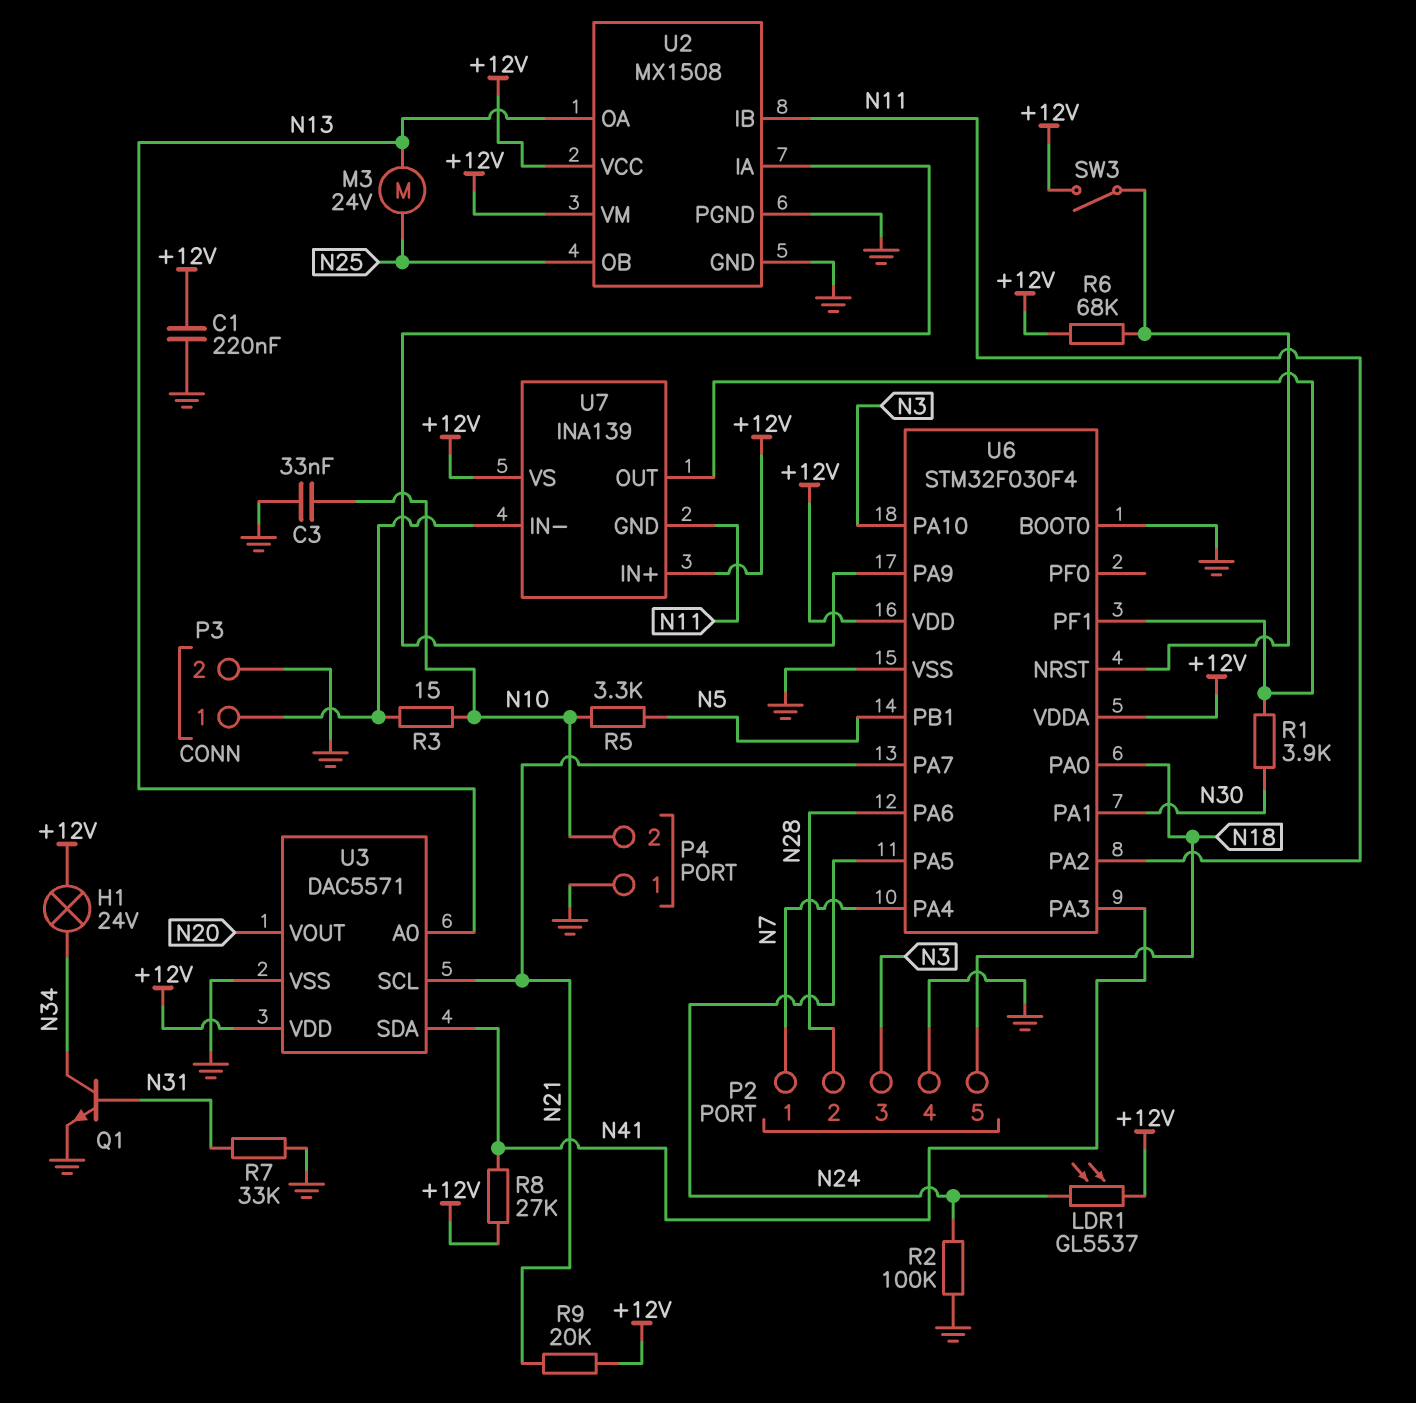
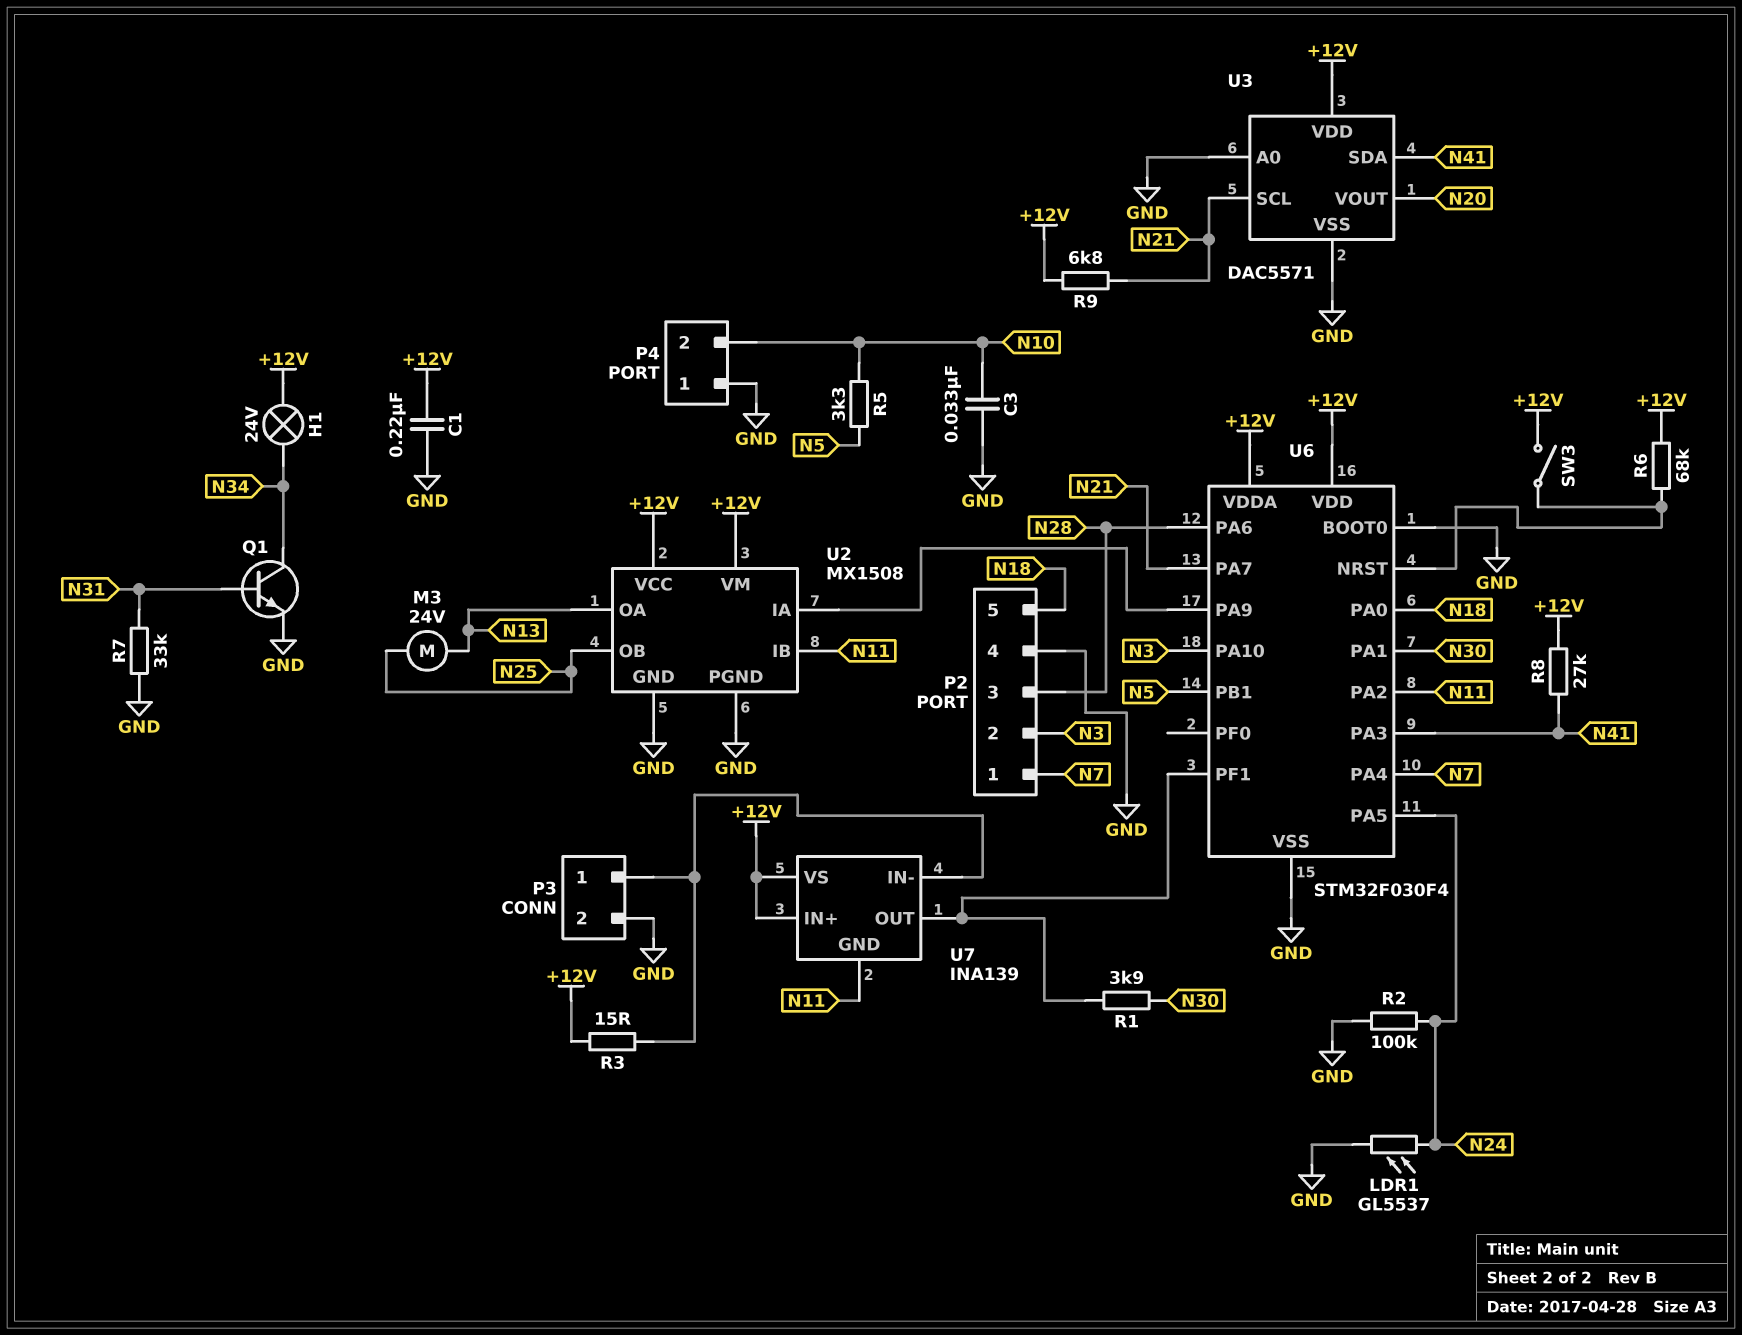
LDR1: GL5537 (+12V, N24) -> GL5537 (GND, N24)
P2 pin 2: N28 -> N3
P2 pin 3: N3 -> N28
R3: 15 (N10, P3/1) -> 15 (+12V, P3/1)
R9: 20k (+12V, N21) -> 6.8k (+12V, N21)
U3 pin A0: N13 -> GND

